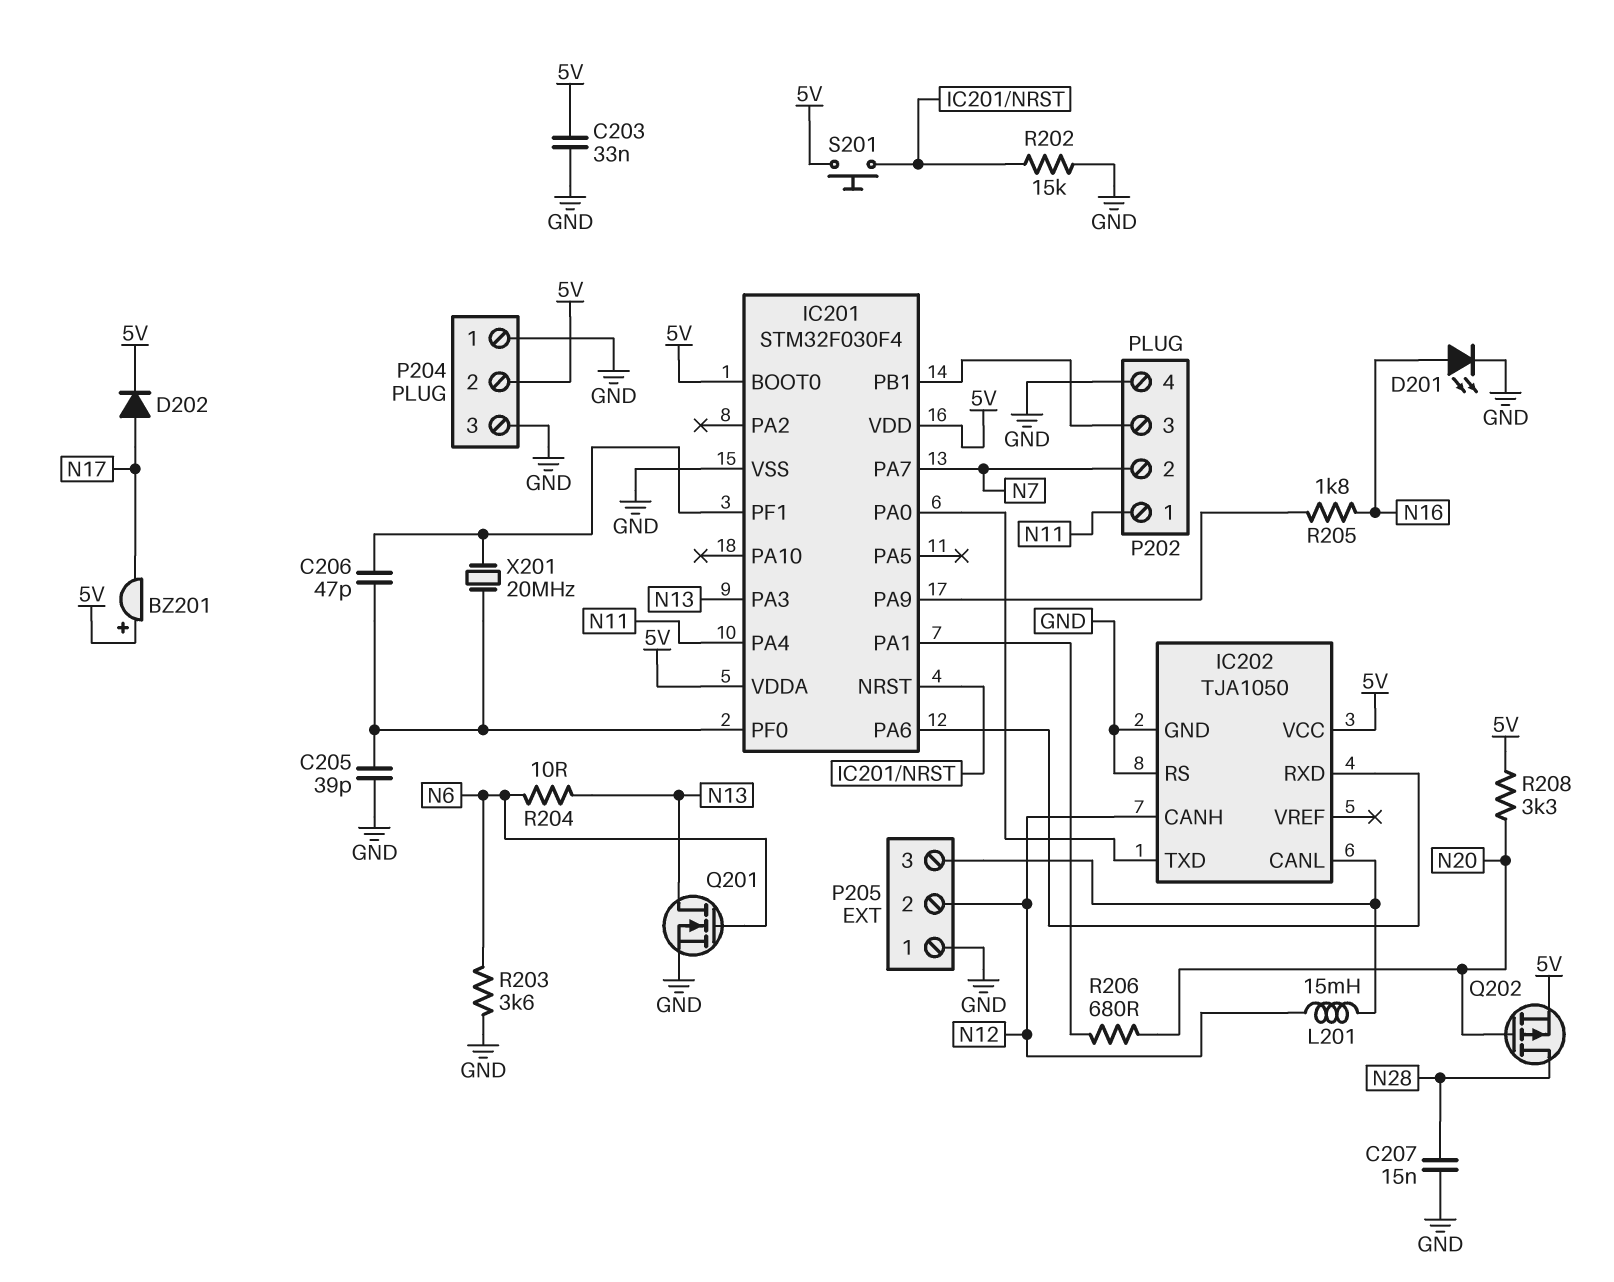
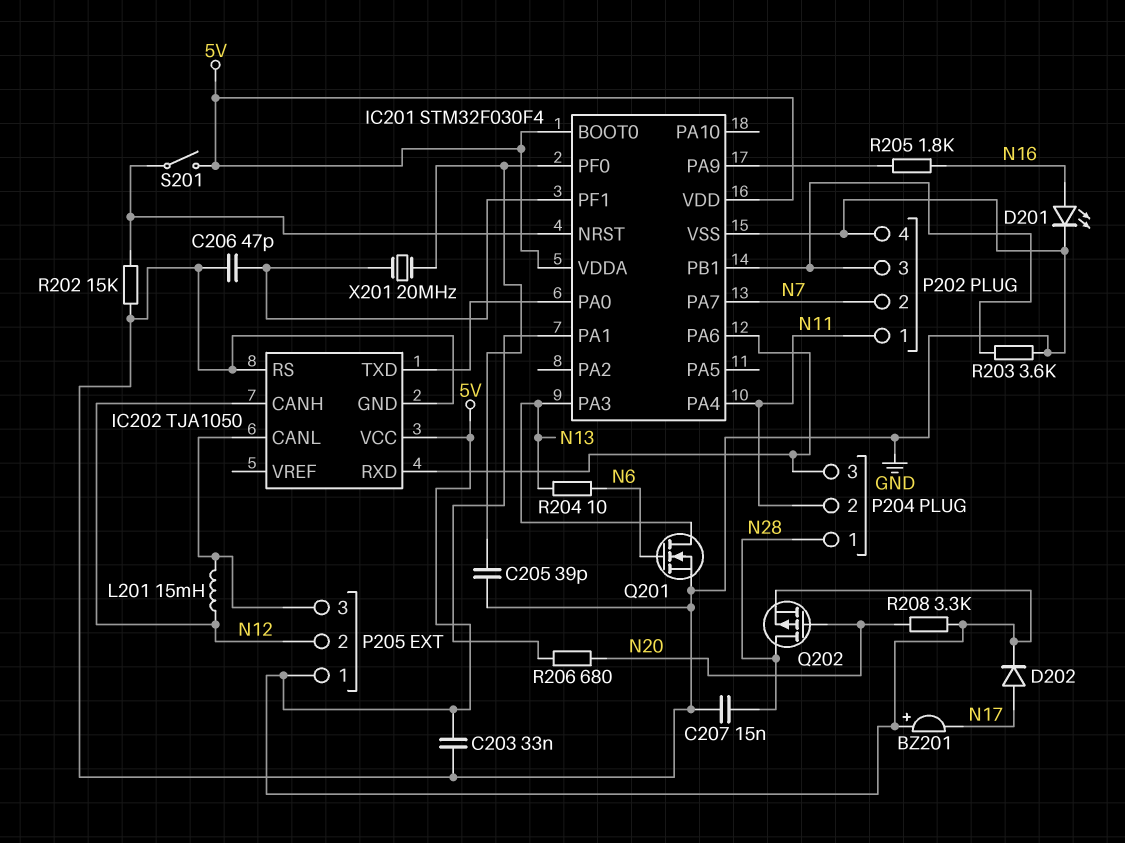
C206: 47pF (IC201/PF0, IC201/PF1) -> 47pF (GND, IC201/PF1)
P204 pin 1: GND -> N28
P204 pin 2: 5V -> N11
P204 pin 3: GND -> IC201/PA6
P205 pin 1: GND -> 5V
R203: 3.6k (GND, N6) -> 3.6k (GND, IC201/PB1)
S201: button (5V, IC201/NRST) -> switch (5V, IC201/NRST)

